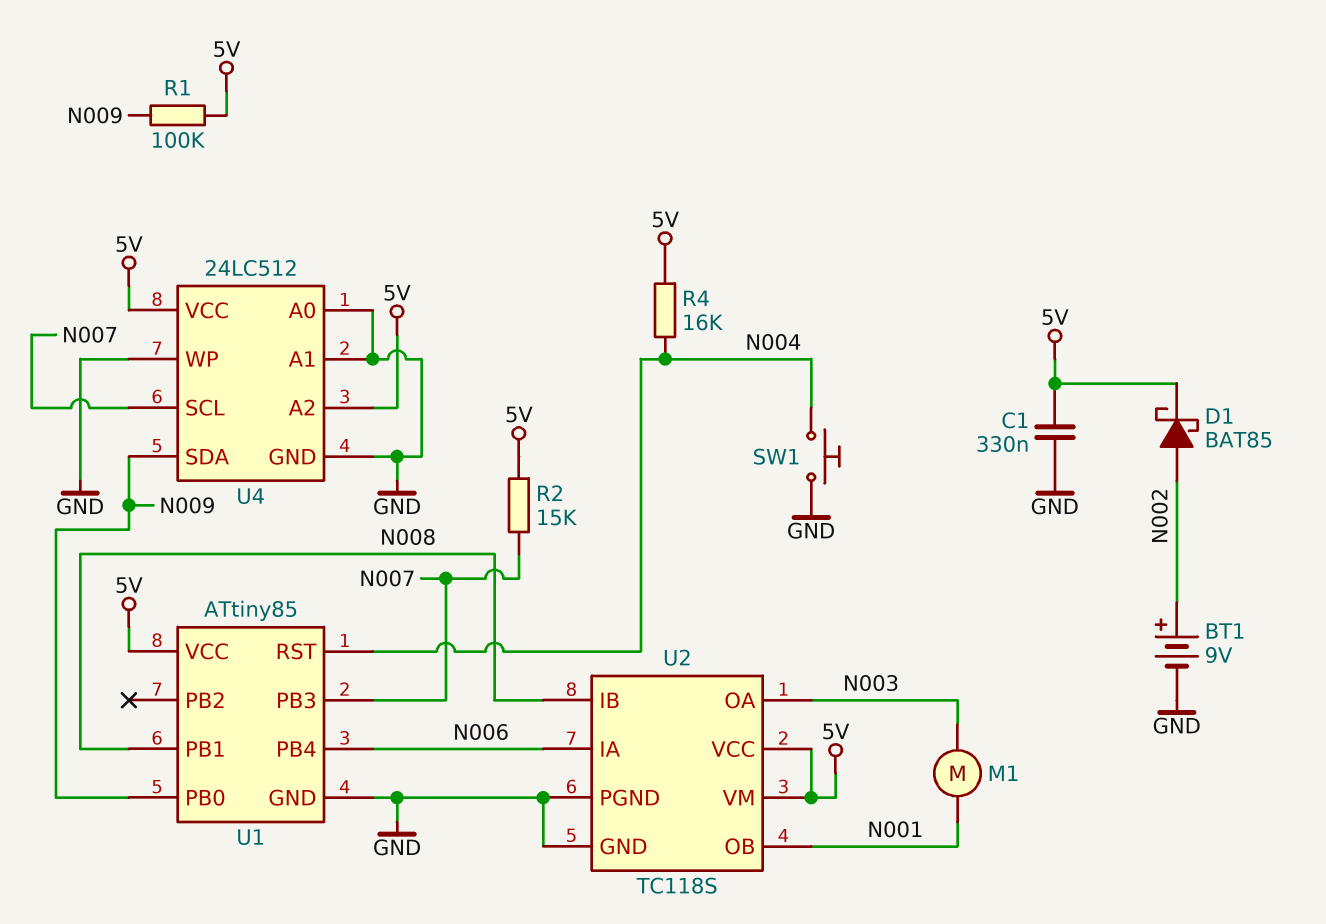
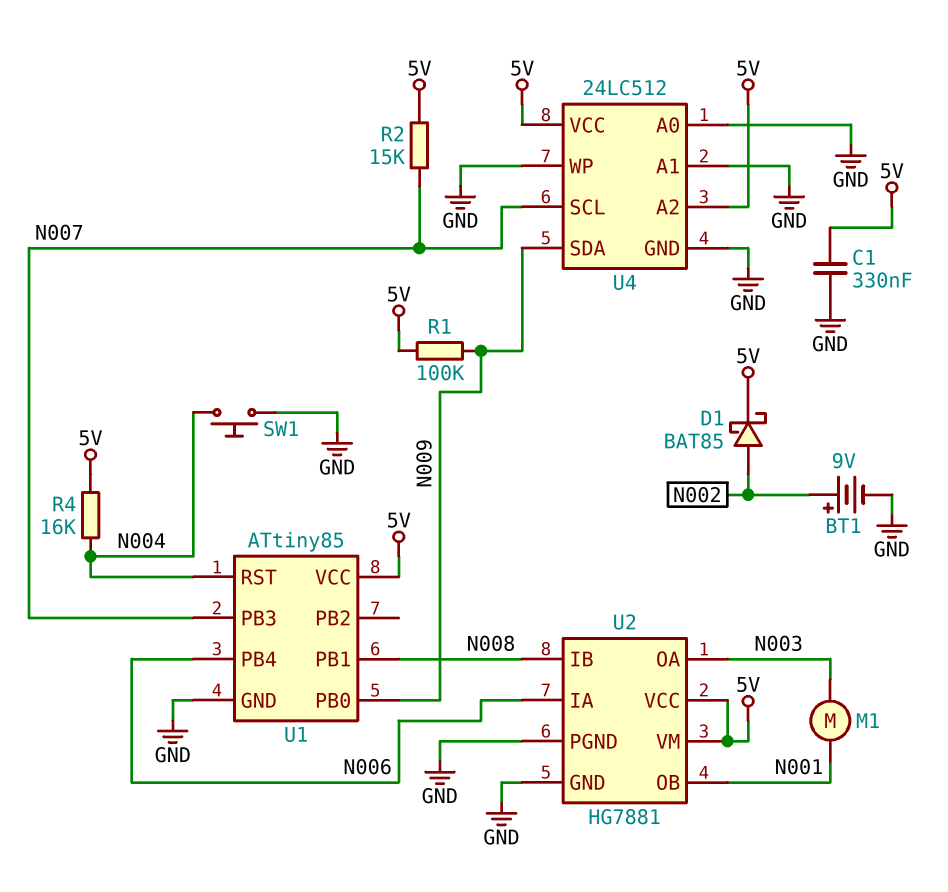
U2: TC118S -> HG7881

